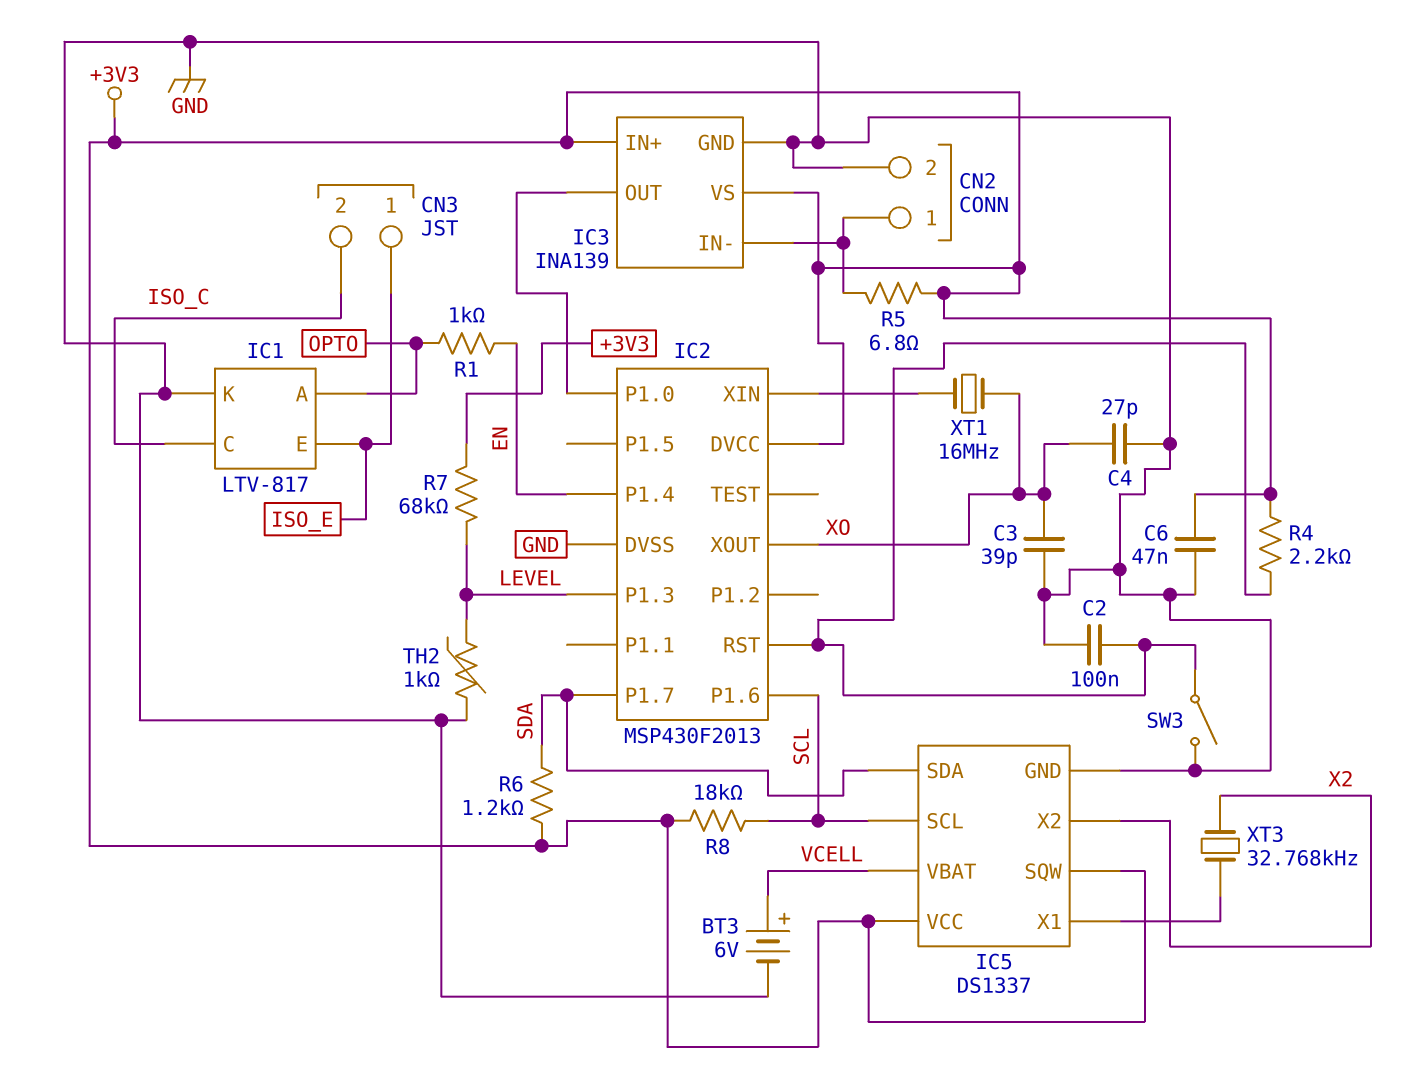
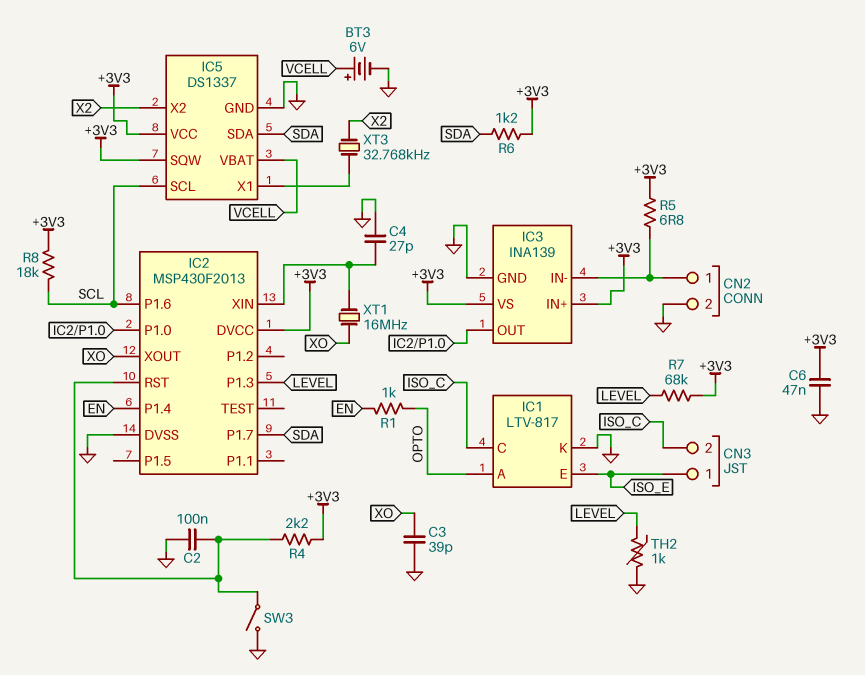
C4: 27pF (GND, XO) -> 27pF (GND, IC2/XIN)

